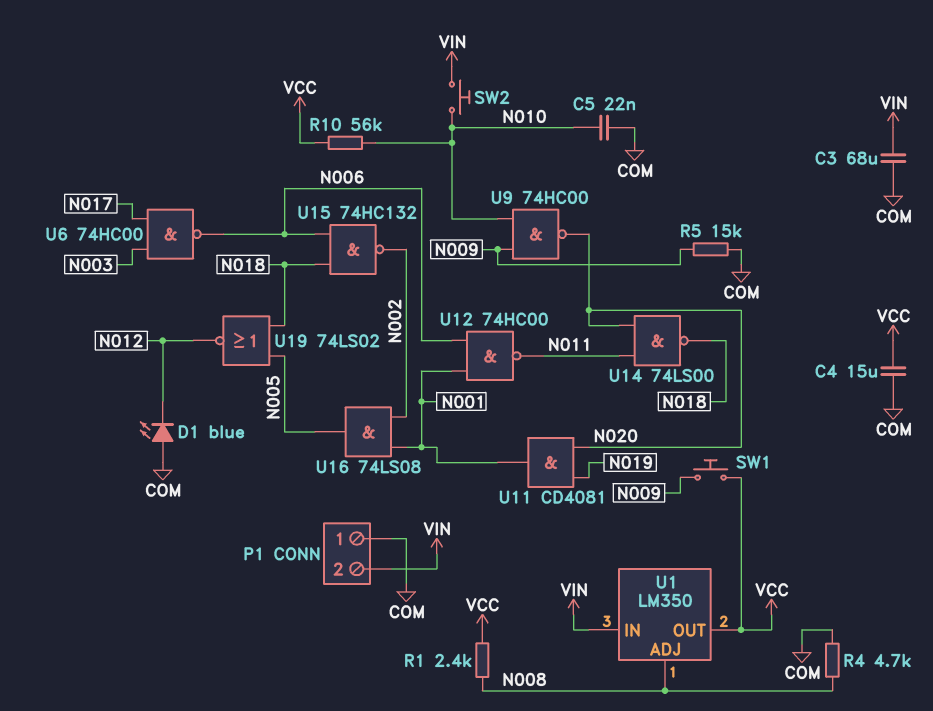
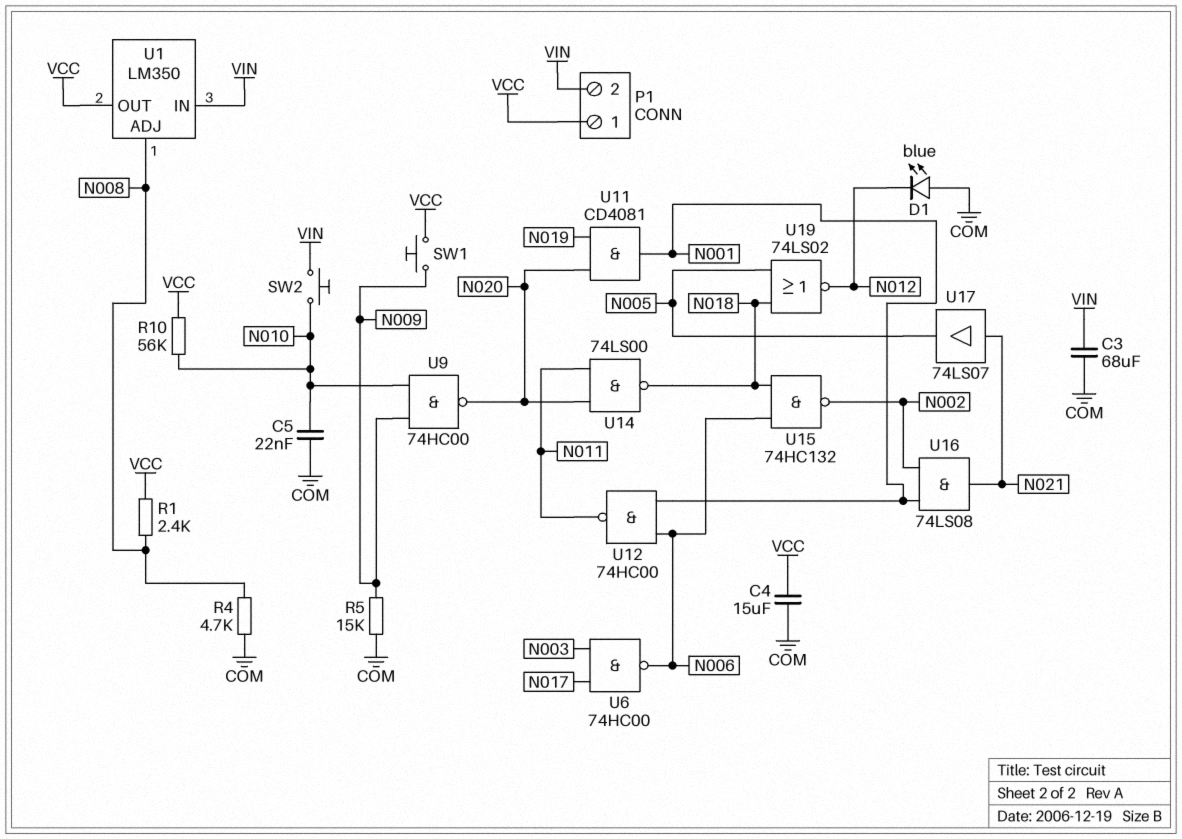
P1 pin 1: COM -> VCC
U16: AND 74LS08 (in N001, in N002, out N005) -> AND 74LS08 (in N001, in N002, out N021)
U17: none -> buffer 74LS07 (in N021, out N005)

